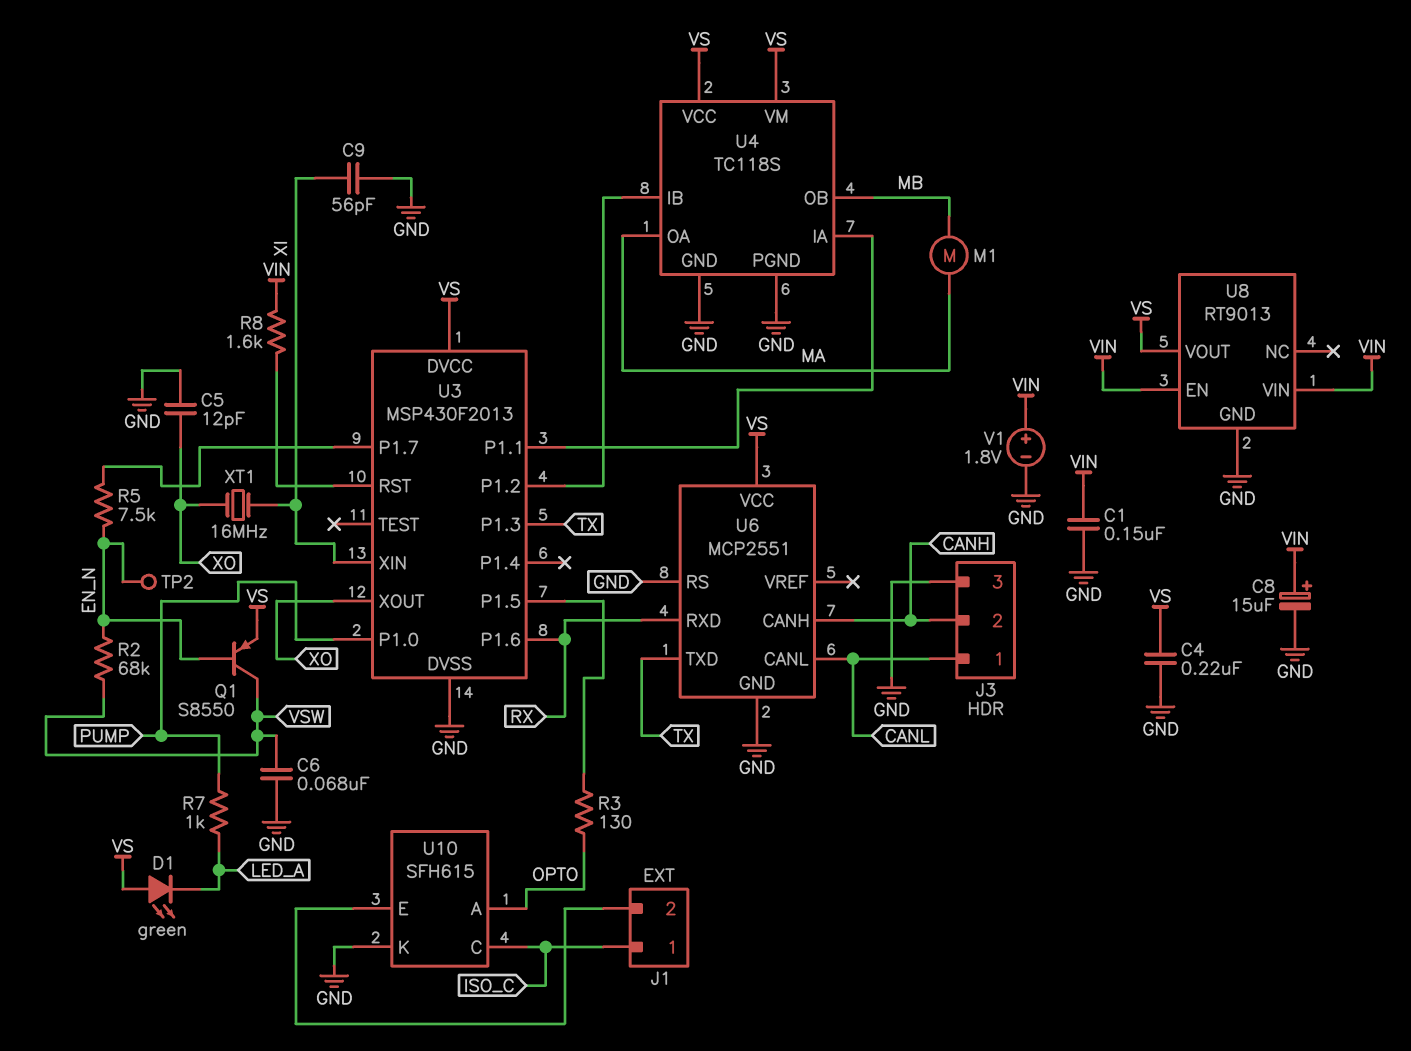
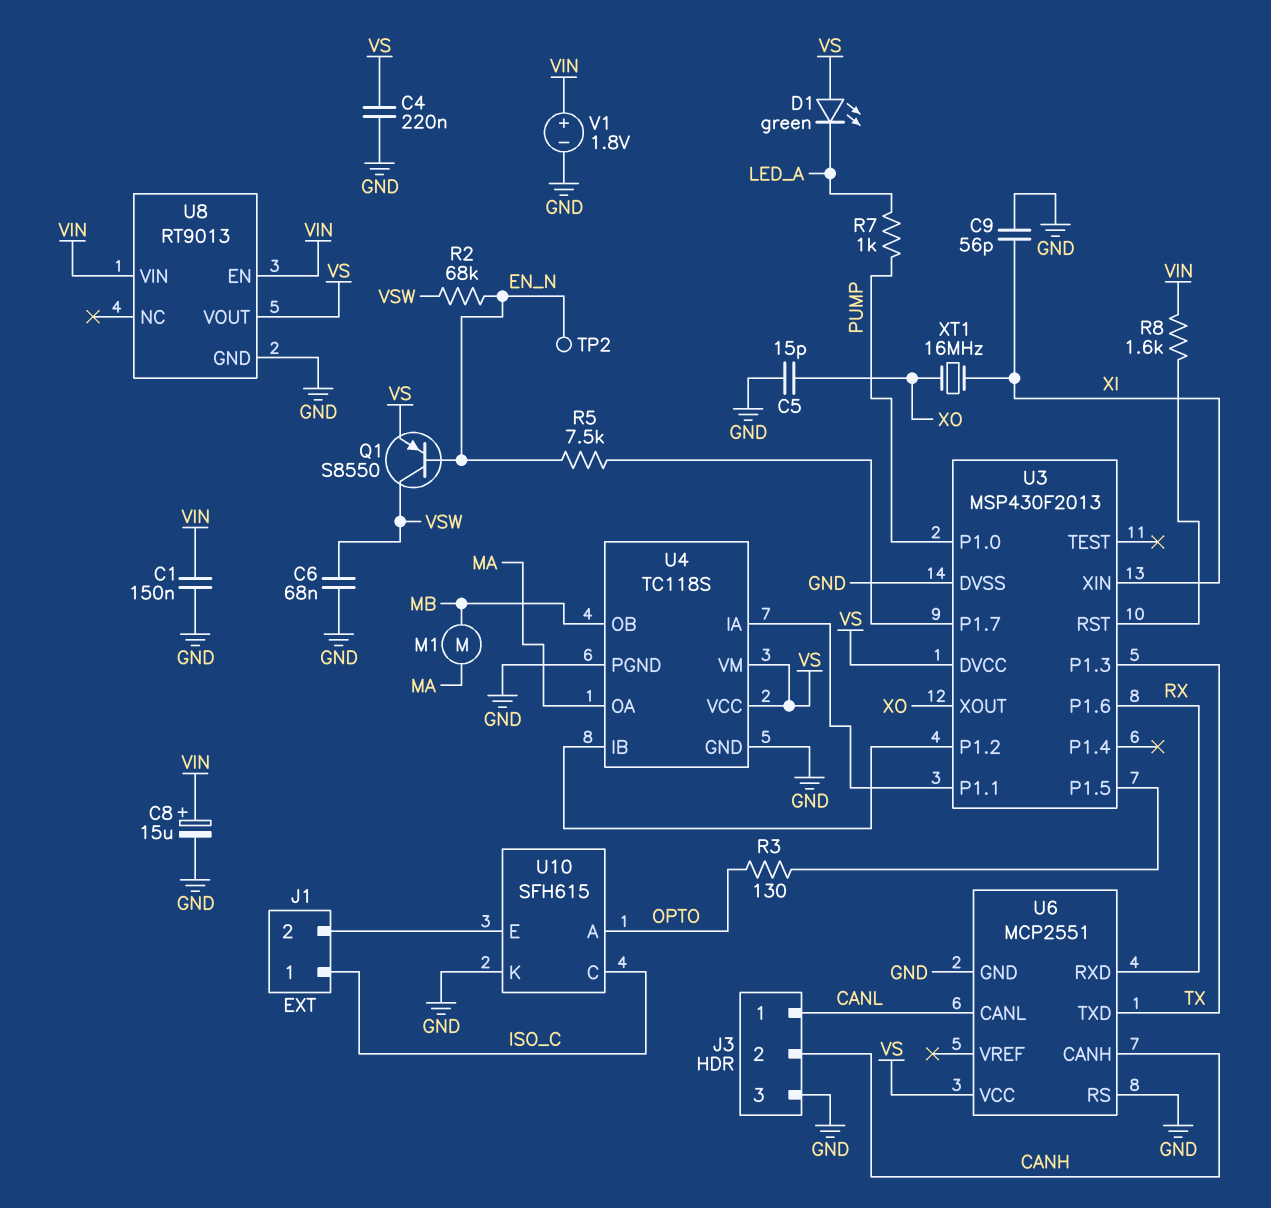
C5: 12pF (GND, XO) -> 15pF (GND, XO)

